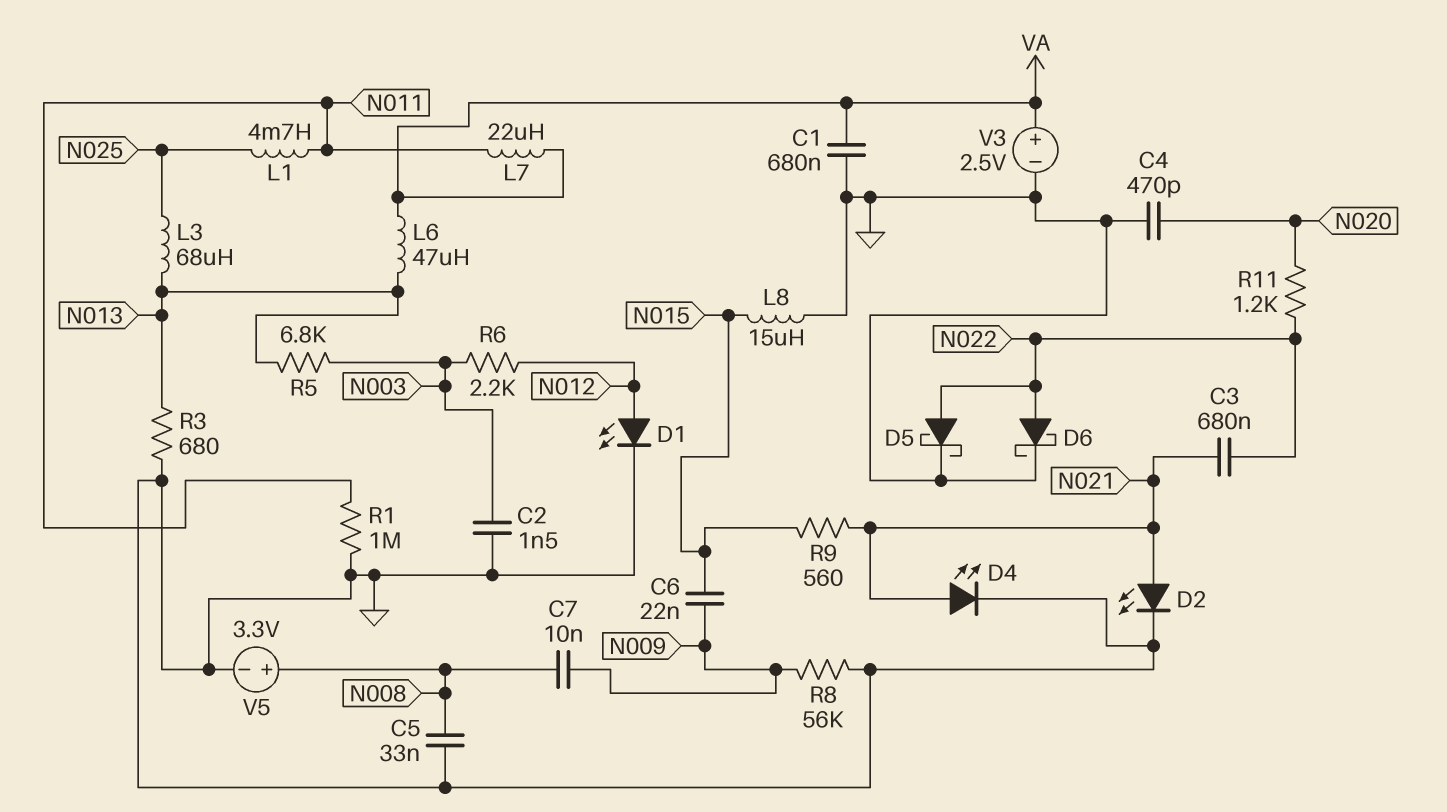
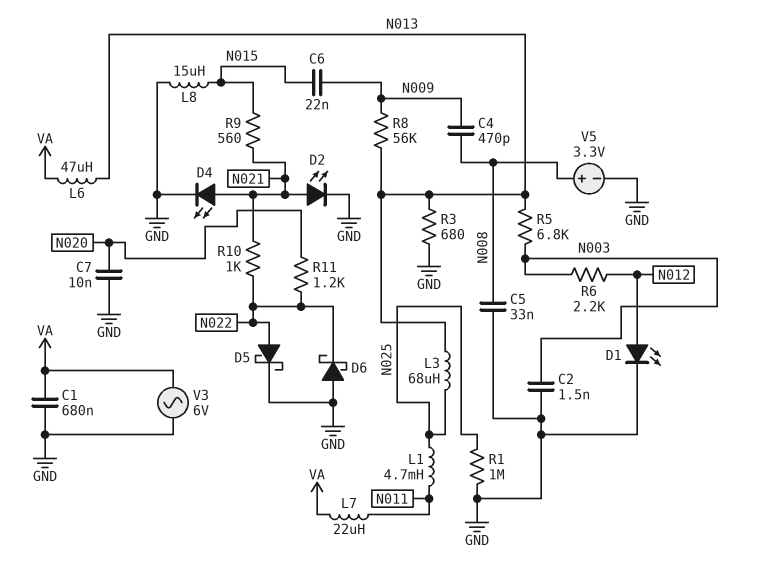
C3: 680nF (N021, N022) -> none
C4: 470pF (GND, N020) -> 470pF (N008, N009)
C7: 10nF (N008, N009) -> 10nF (GND, N020)
D6: schottky (A N022, K GND) -> schottky (A GND, K N022)
R1: 1M (GND, N011) -> 1M (GND, N025)
R8: 56k (GND, N009) -> 56k (N009, N013)
R10: none -> 1k (N021, N022)
V3: 2.5V (plus VA, minus GND) -> AC 6V (GND, VA)

